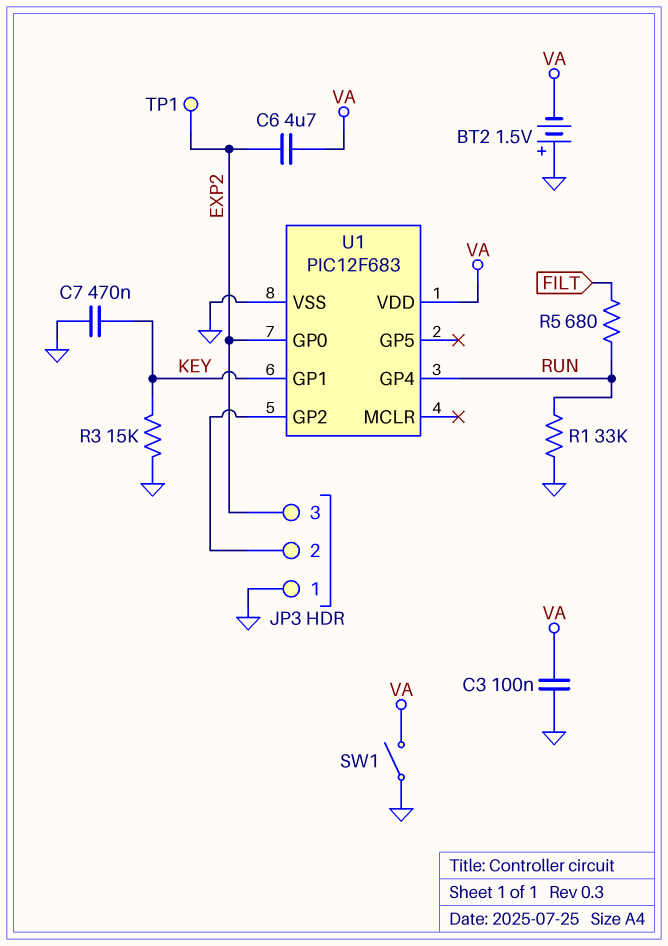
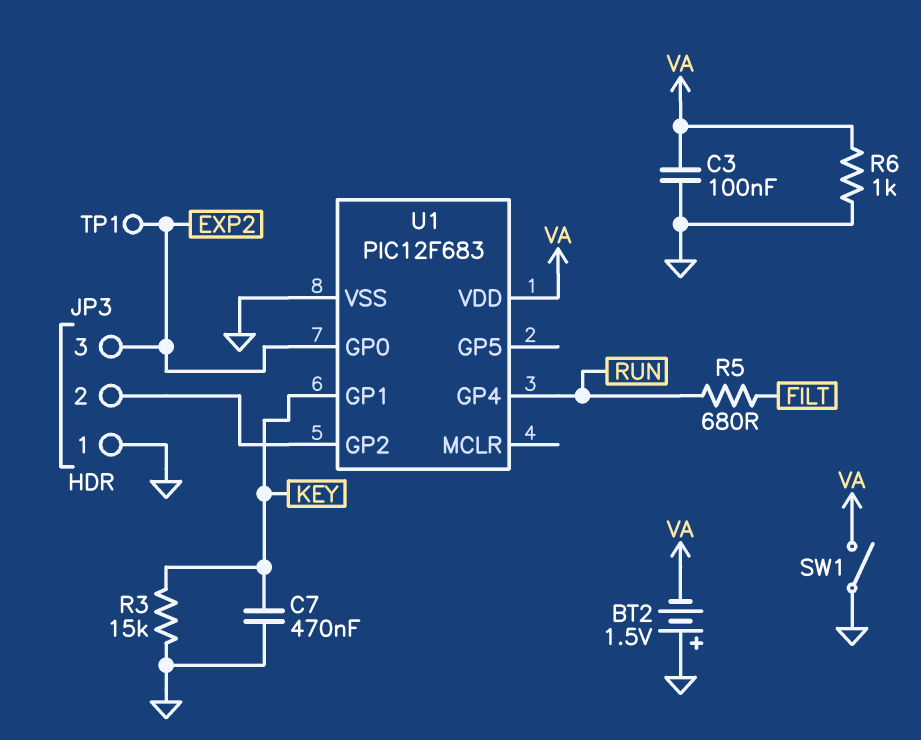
C6: 4.7uF (EXP2, VA) -> none
R1: 33k (GND, RUN) -> none
R6: none -> 1k (GND, VA)

